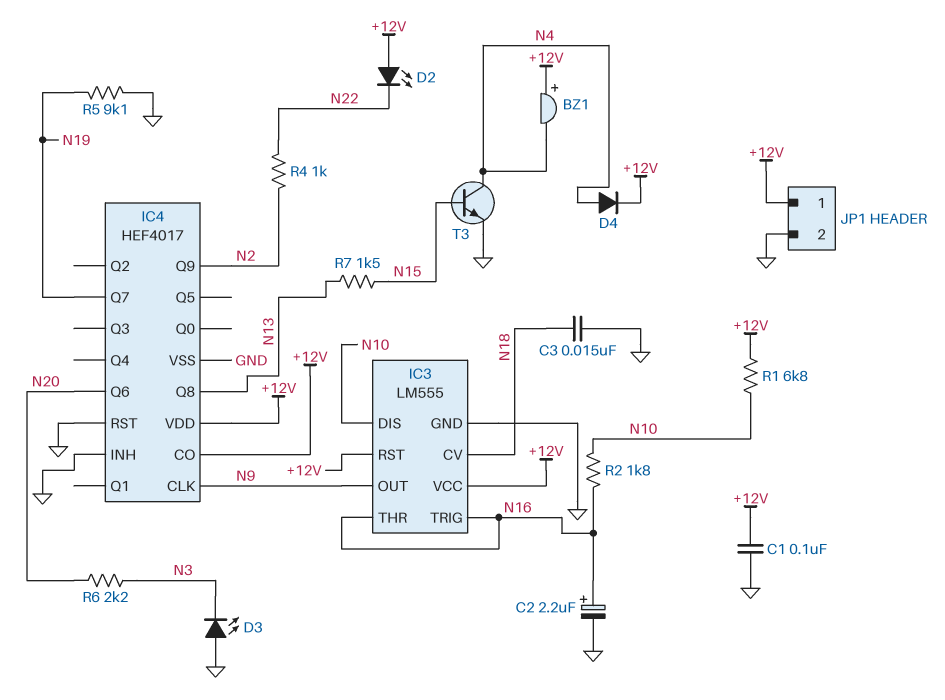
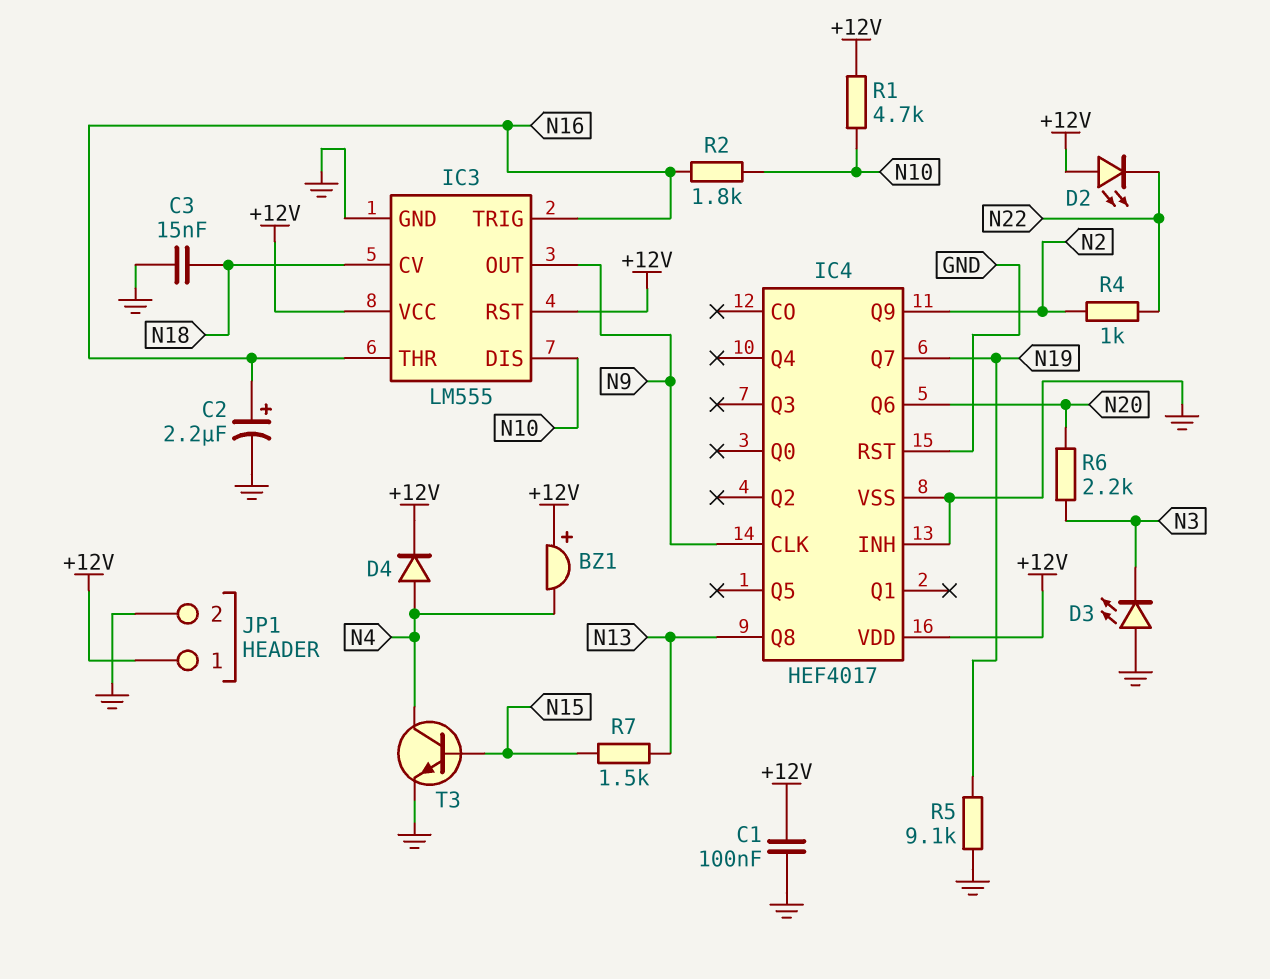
IC4 pin CO: +12V -> none
R1: 6.8k (+12V, N10) -> 4.7k (+12V, N10)

